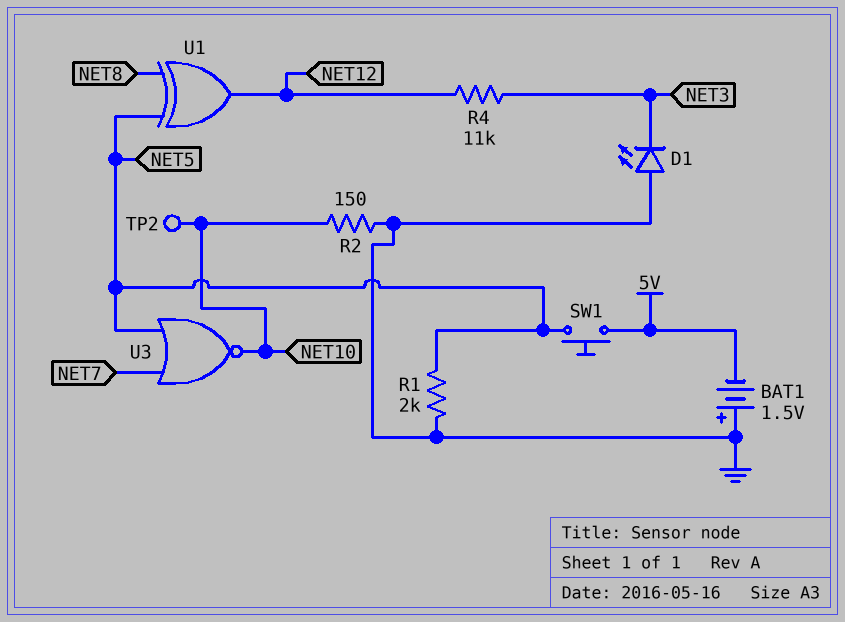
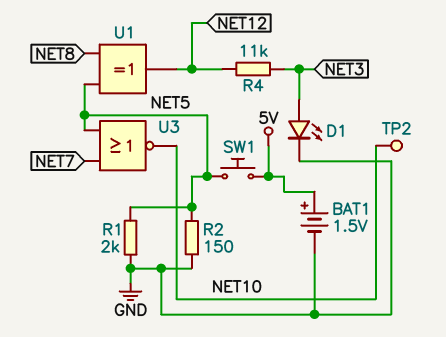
BAT1: 1.5V (plus GND, minus 5V) -> 1.5V (plus 5V, minus GND)
D1: LED (A GND, K NET3) -> LED (A NET3, K GND)
R2: 150 (GND, NET10) -> 150 (GND, NET5)

